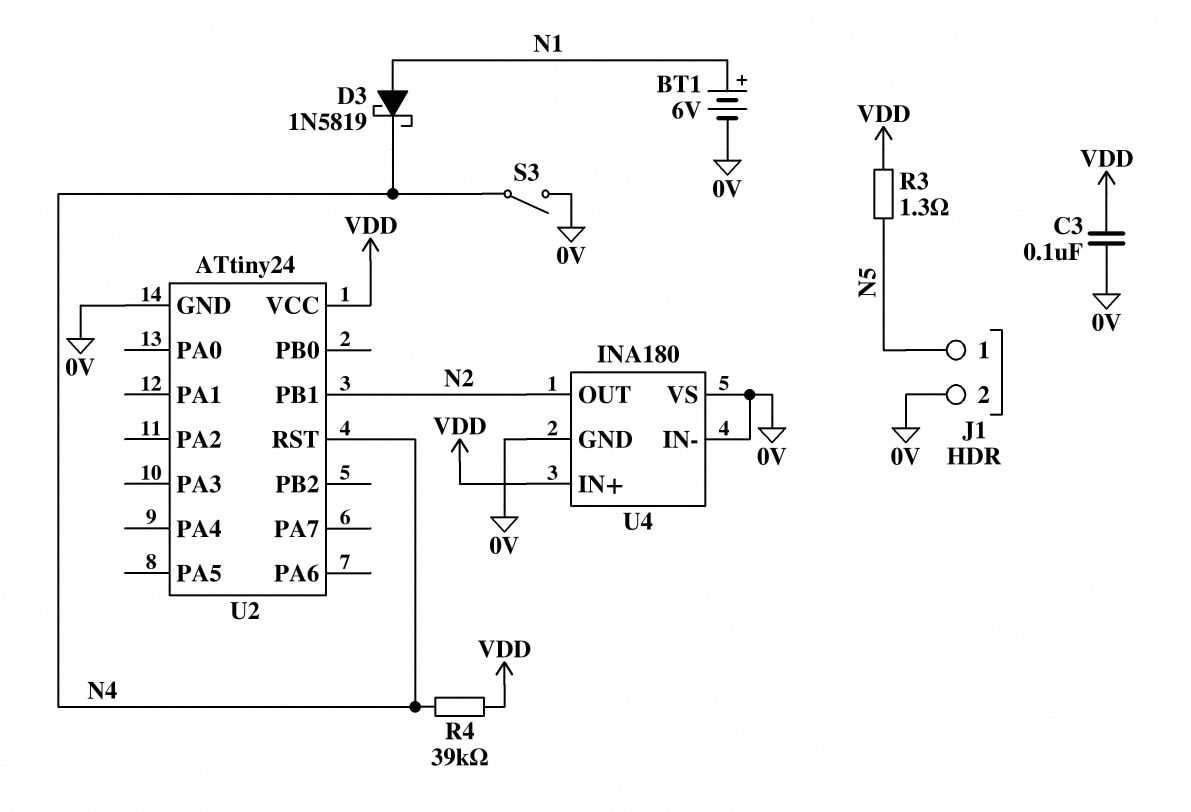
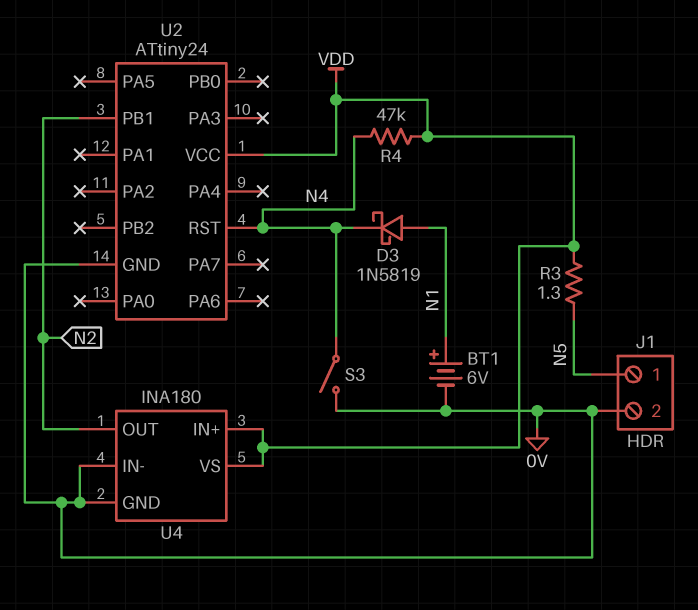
C3: 100nF (0V, VDD) -> none
R4: 39k (N4, VDD) -> 47k (N4, VDD)
U4 pin VS: 0V -> VDD

